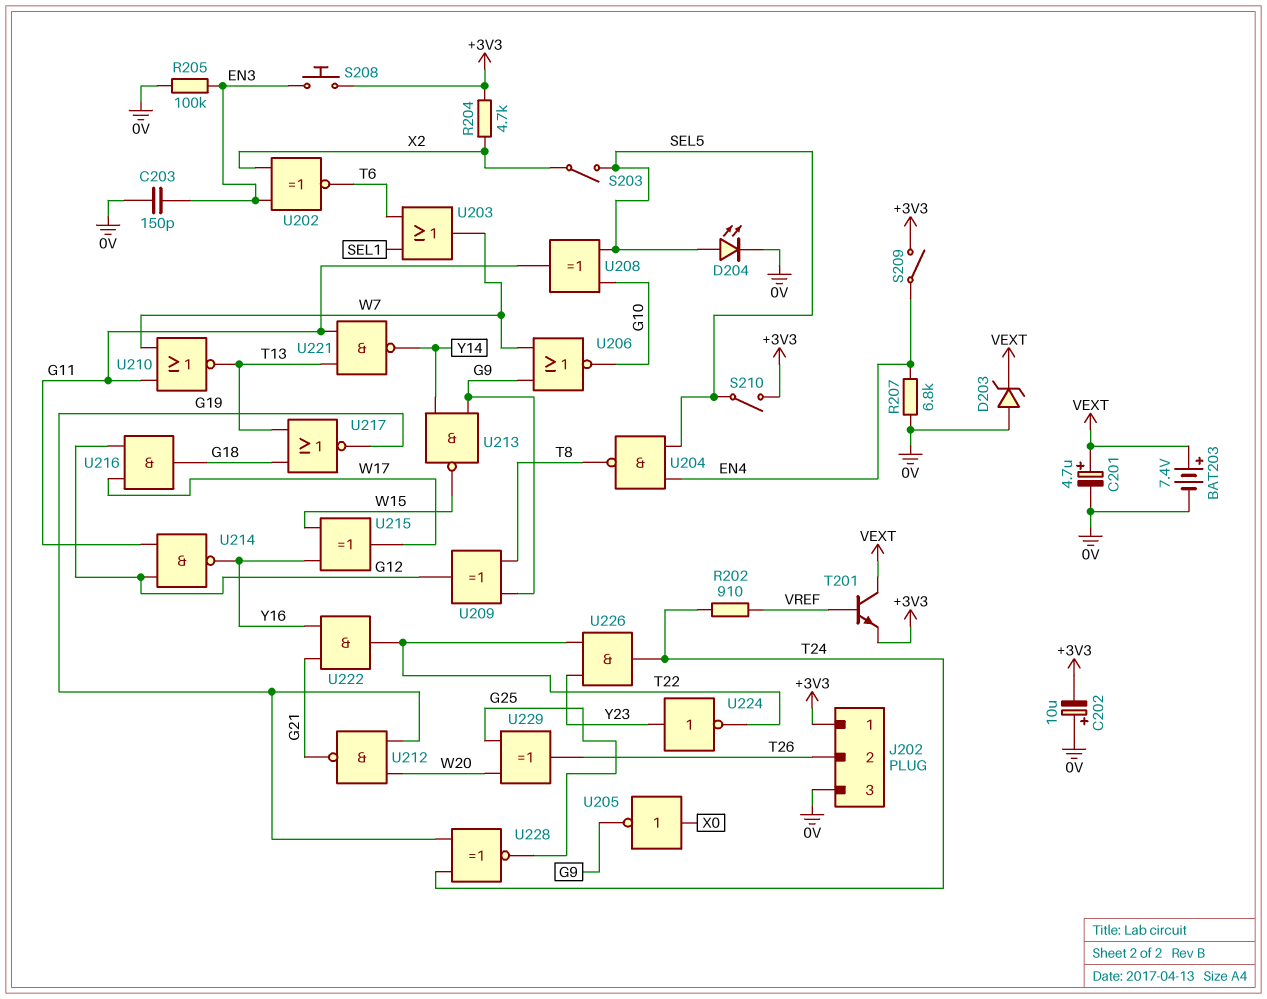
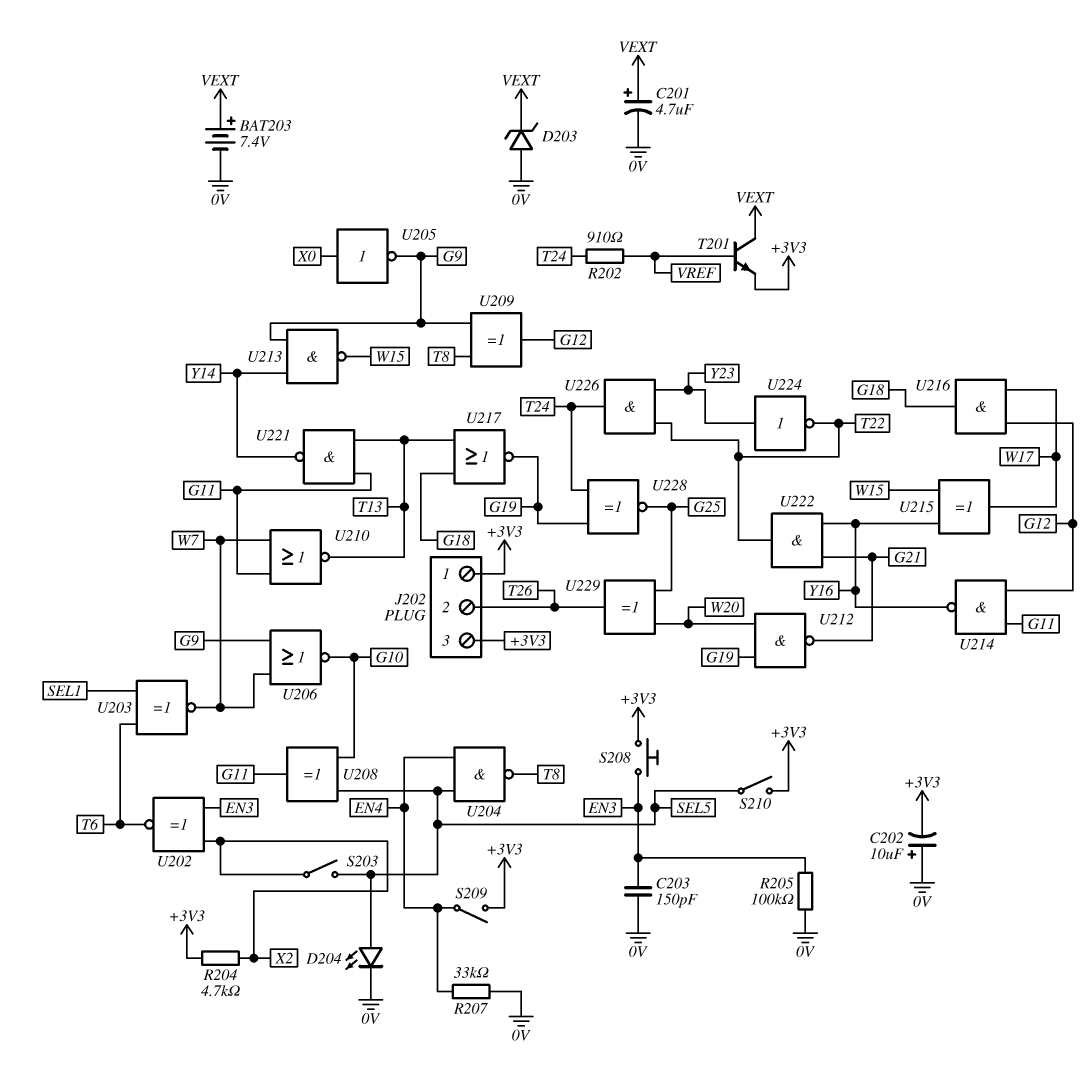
J202 pin 3: 0V -> +3V3
R207: 6.8k (0V, EN4) -> 33k (0V, EN4)
U203: OR (in SEL1, in T6, out W7) -> XNOR (in SEL1, in T6, out W7)

